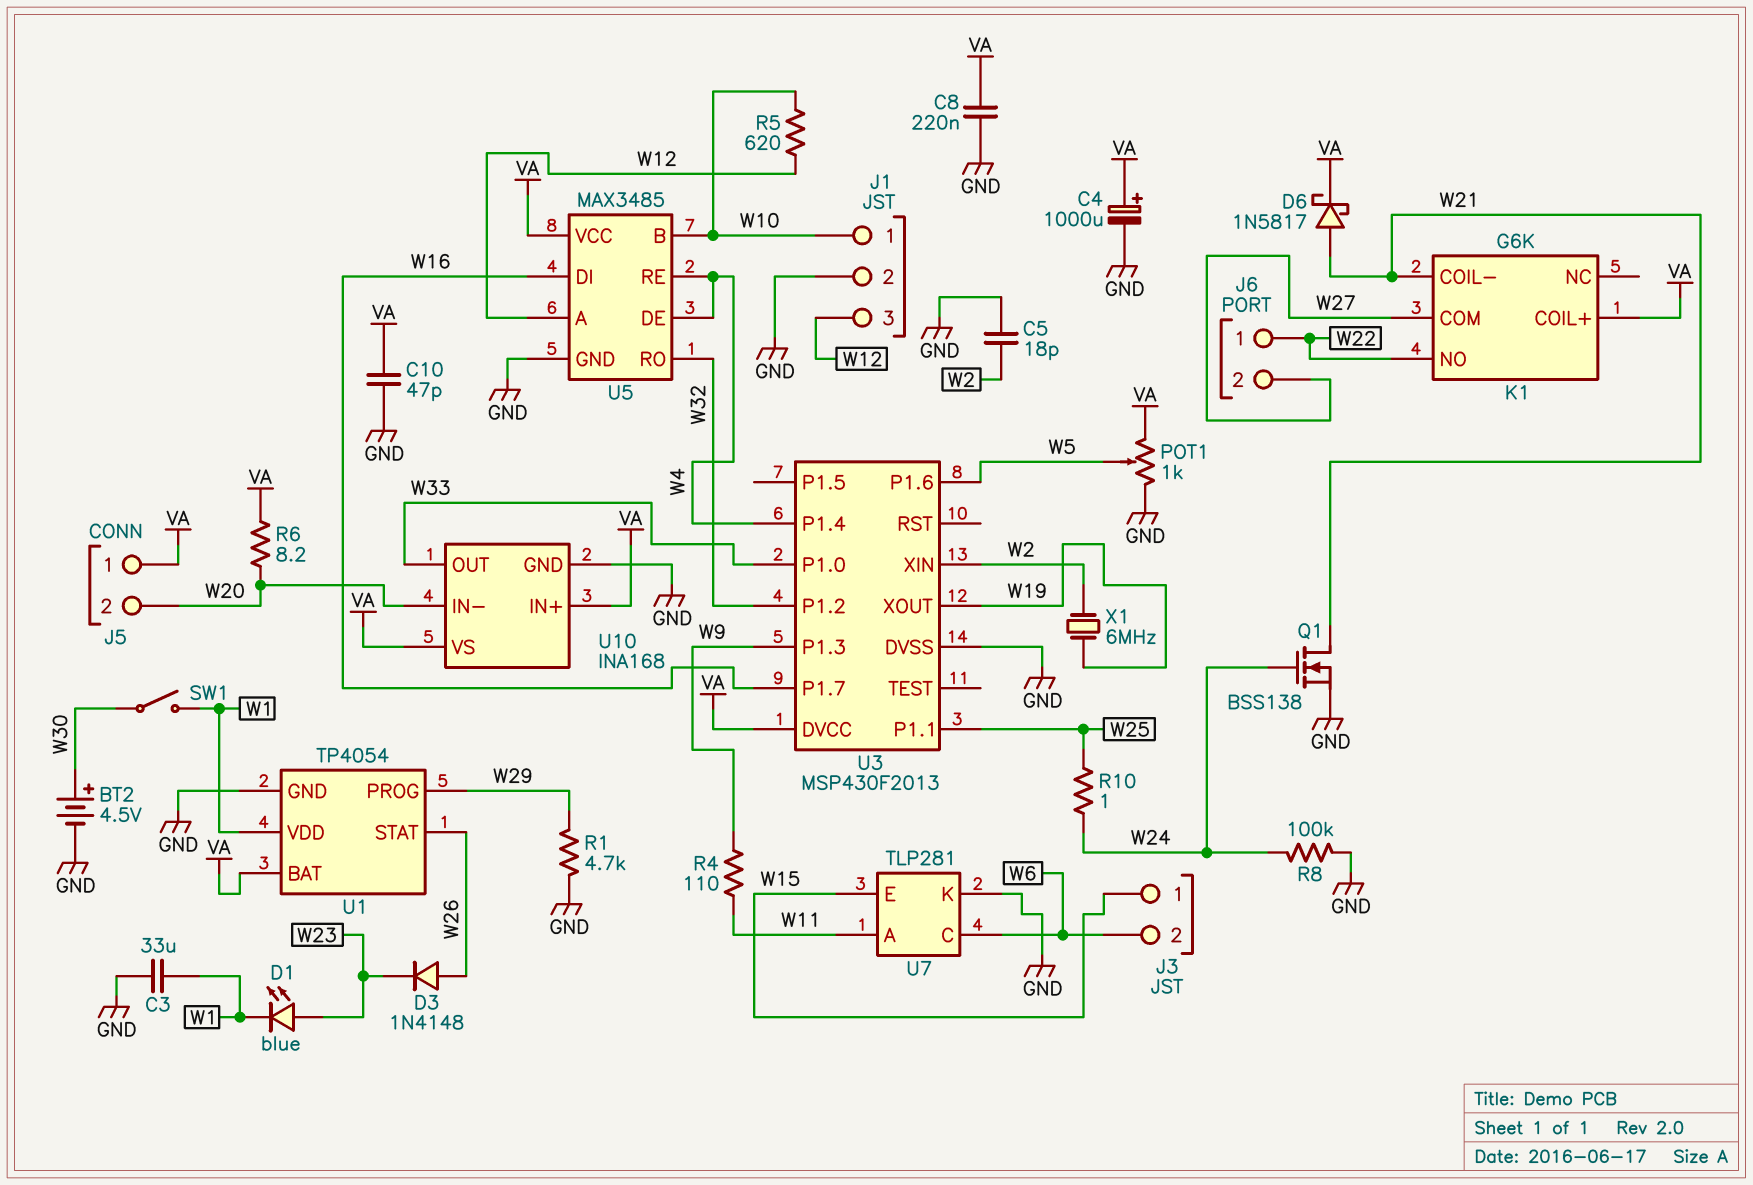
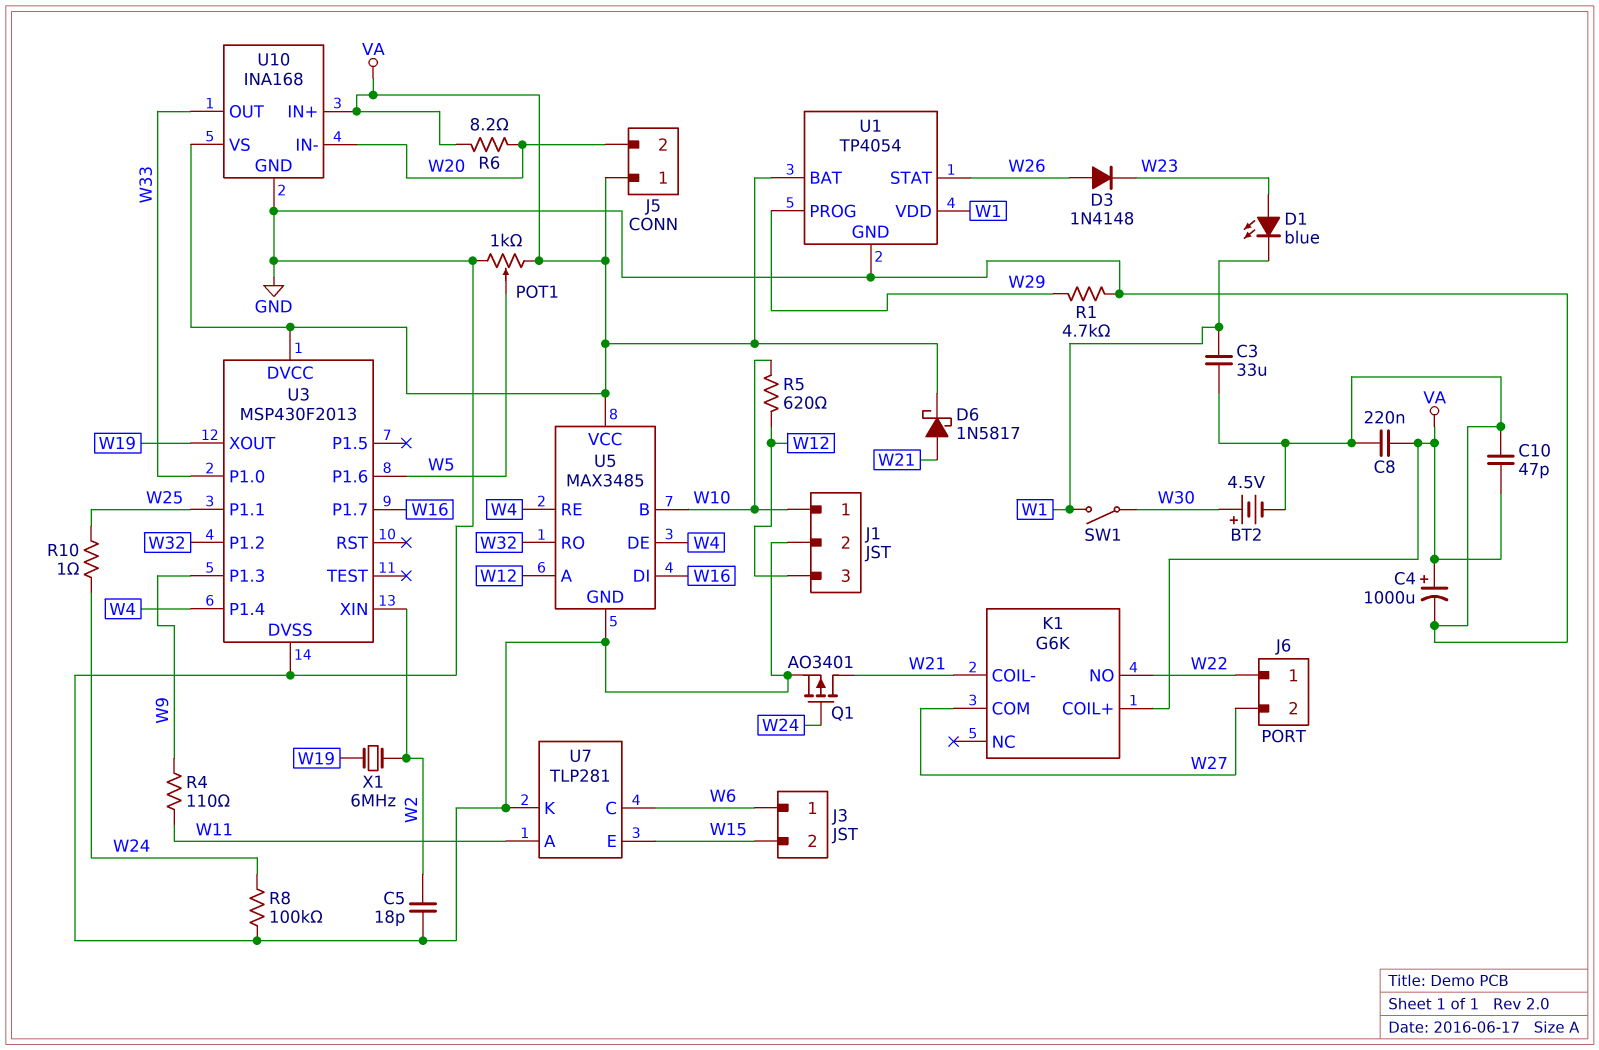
J3 pin 1: W15 -> W6
J3 pin 2: W6 -> W15
Q1: NMOS BSS138 (G W24, D W21, S GND) -> PMOS AO3401 (G W24, D W21, S GND)

